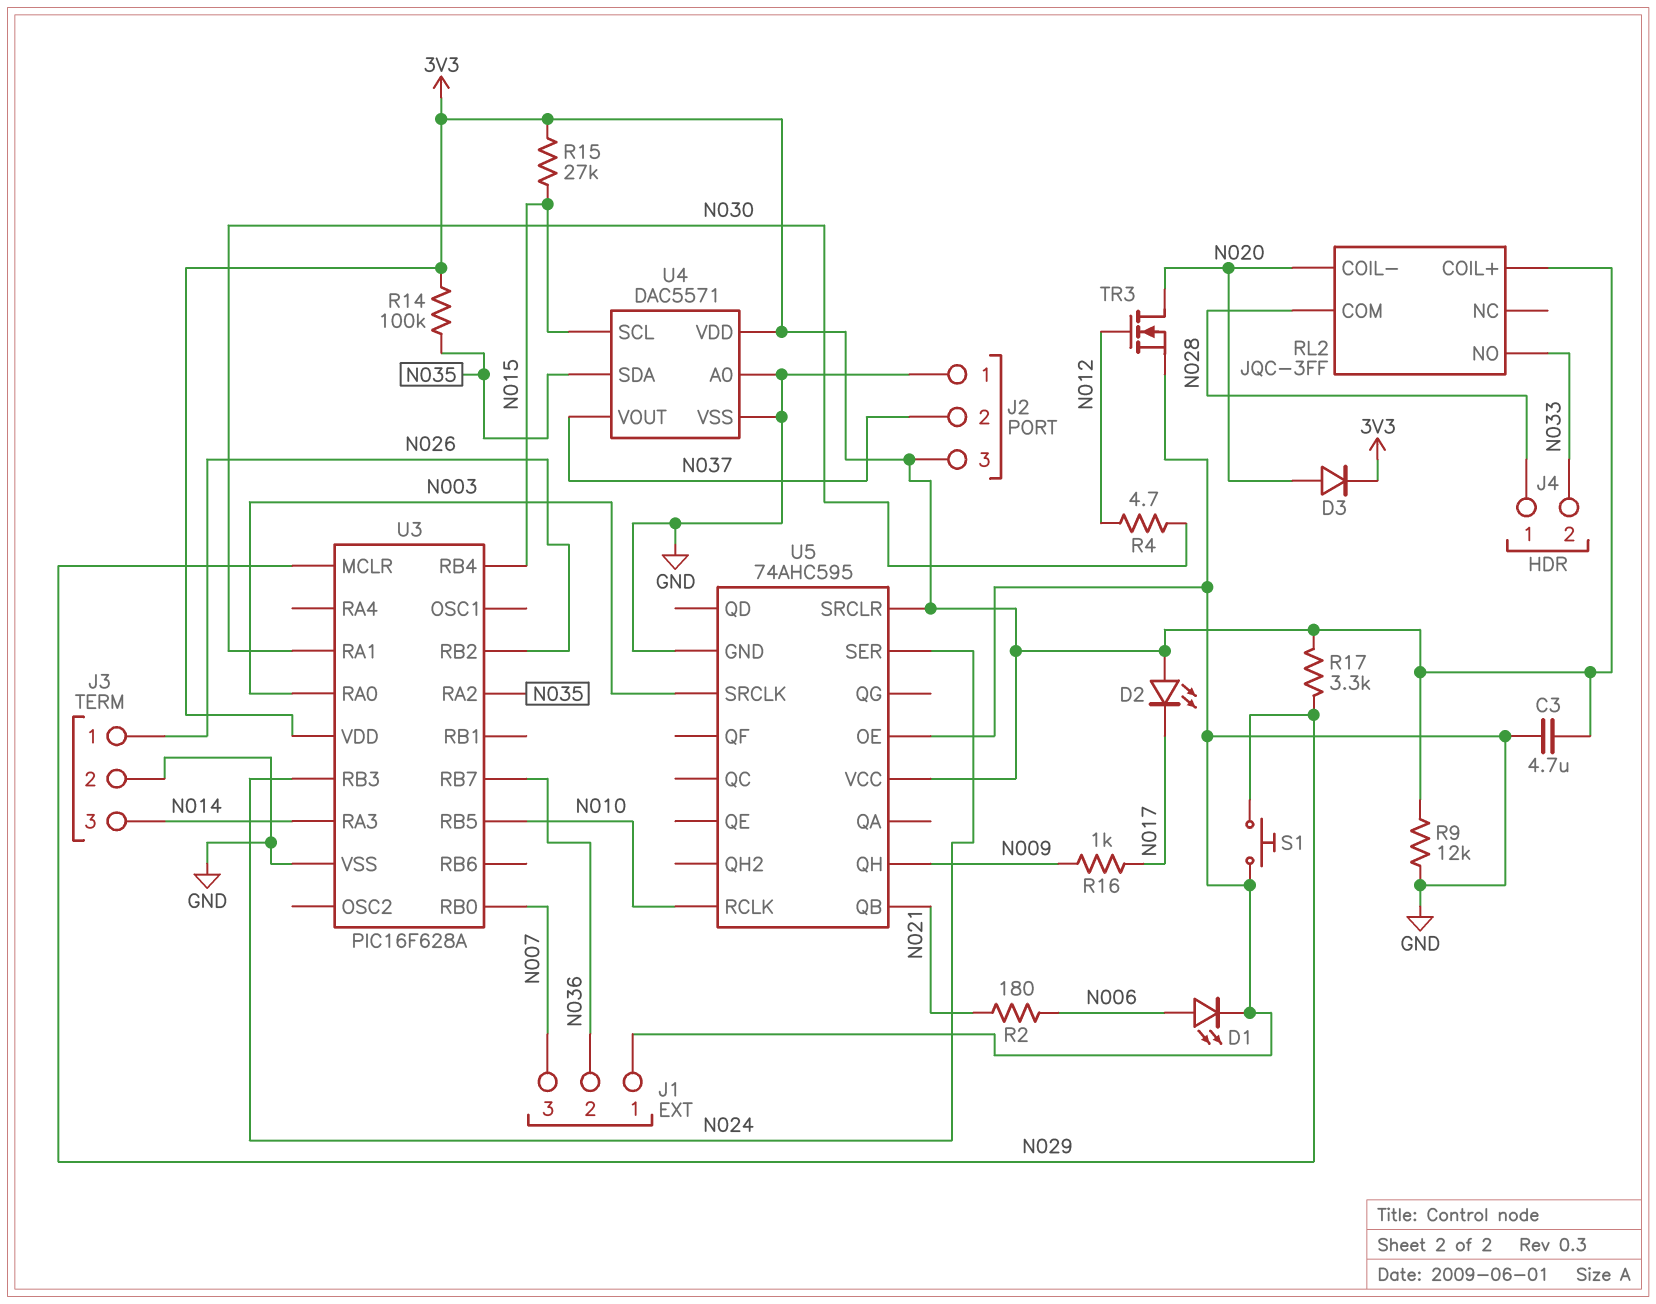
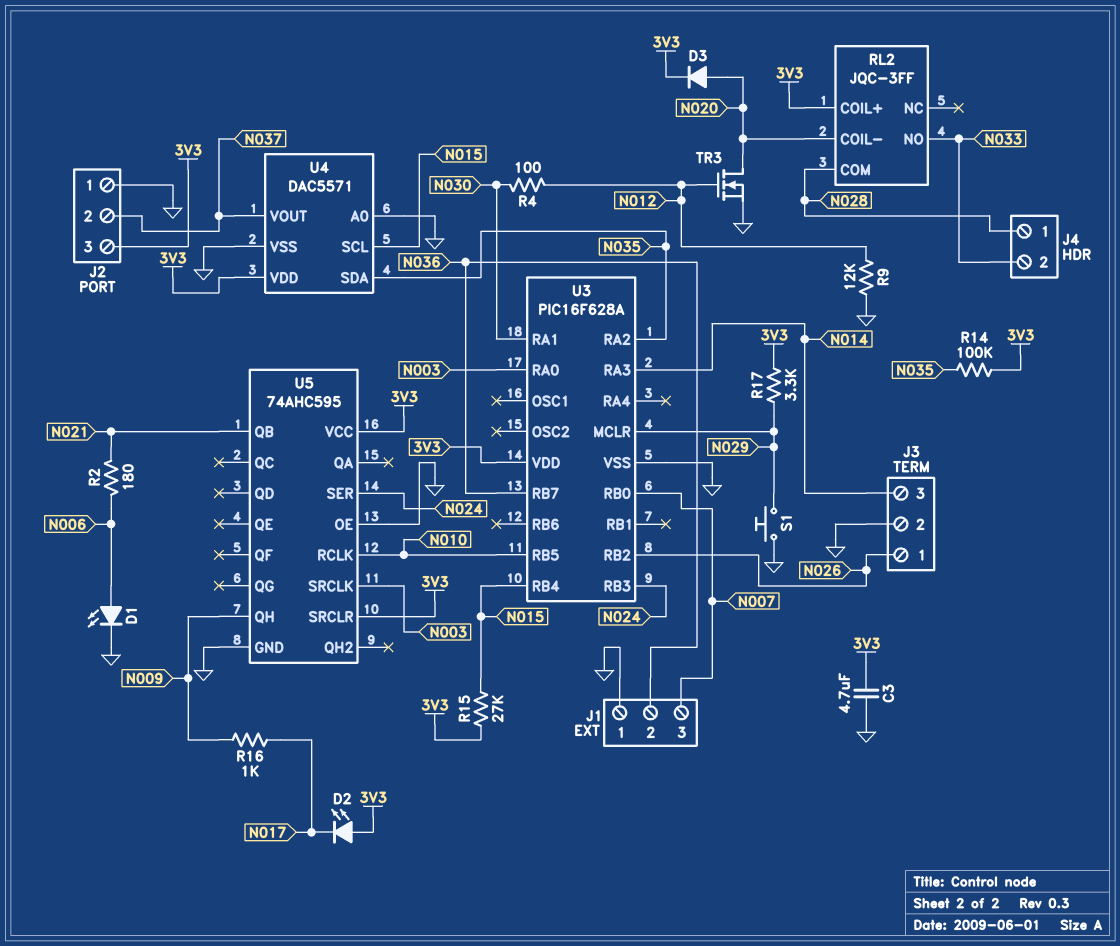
R4: 4.7 (N012, N030) -> 100 (N012, N030)
R9: 12k (3V3, GND) -> 12k (GND, N012)

